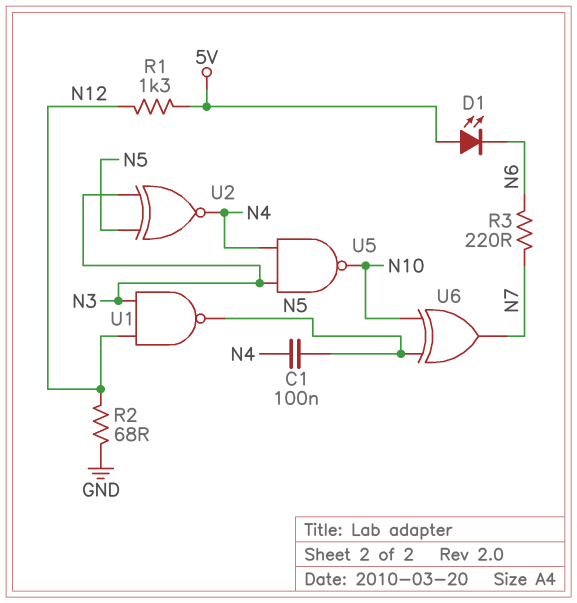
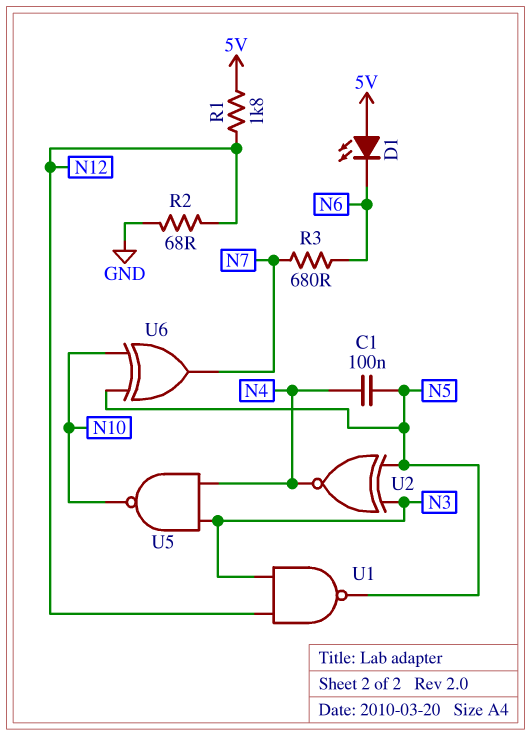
R1: 1.3k (5V, N12) -> 1.8k (5V, N12)
R3: 220 (N6, N7) -> 680 (N6, N7)

